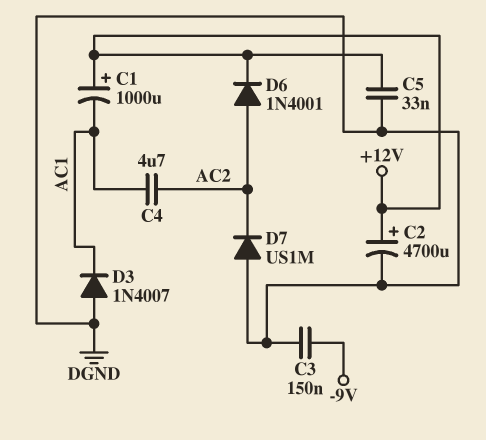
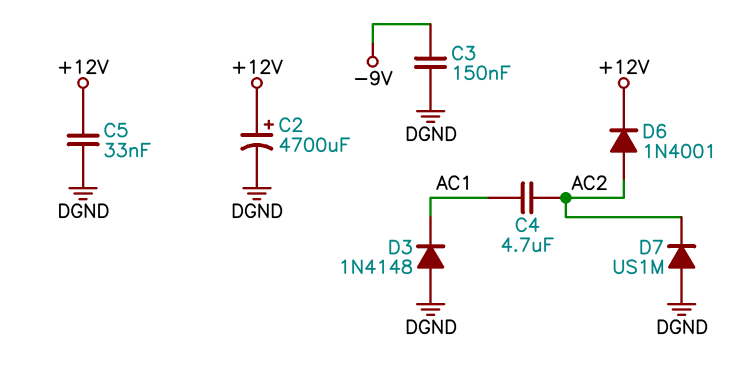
C1: 1000uF (plus +12V, minus AC1) -> none
D3: diode 1N4007 (A DGND, K AC1) -> diode 1N4148 (A DGND, K AC1)

